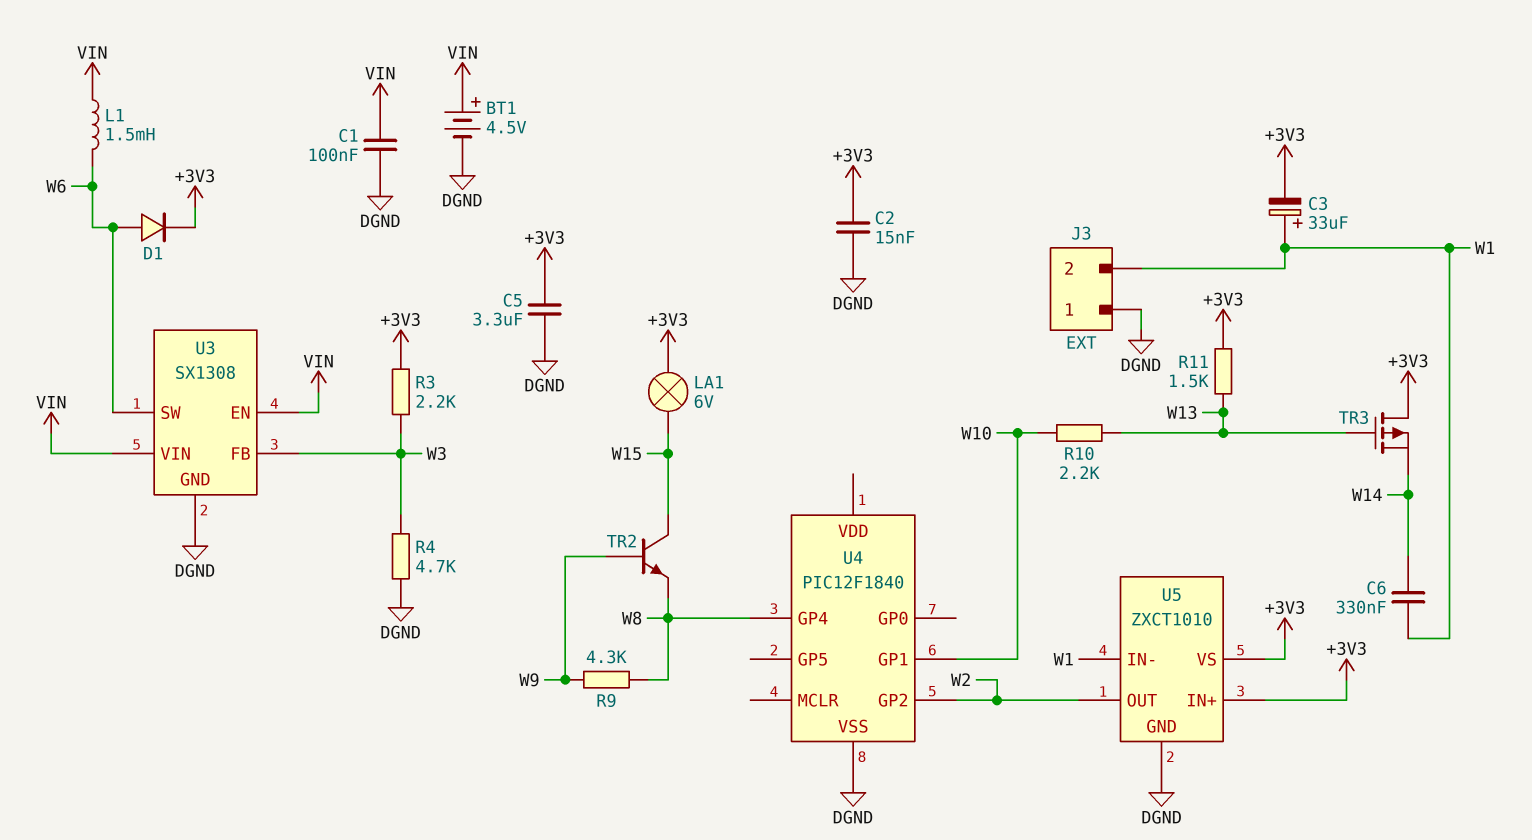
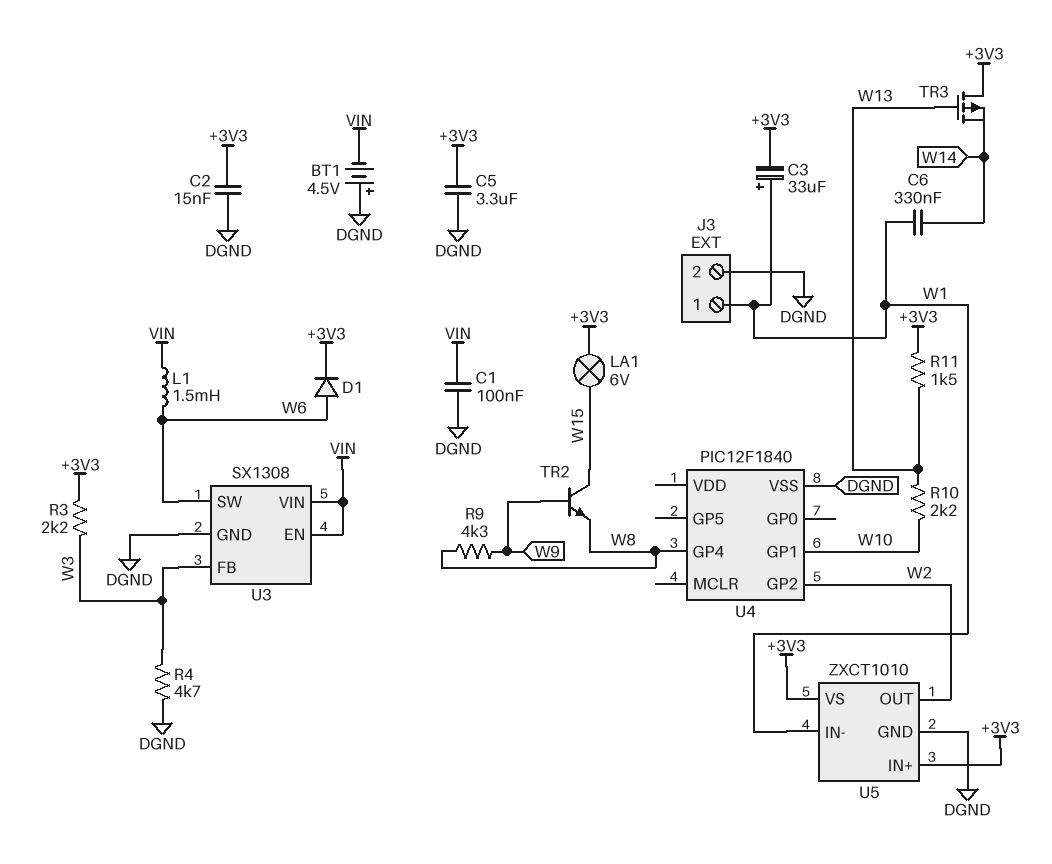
BT1: 4.5V (plus VIN, minus DGND) -> 4.5V (plus DGND, minus VIN)
J3 pin 1: DGND -> W1
J3 pin 2: W1 -> DGND

